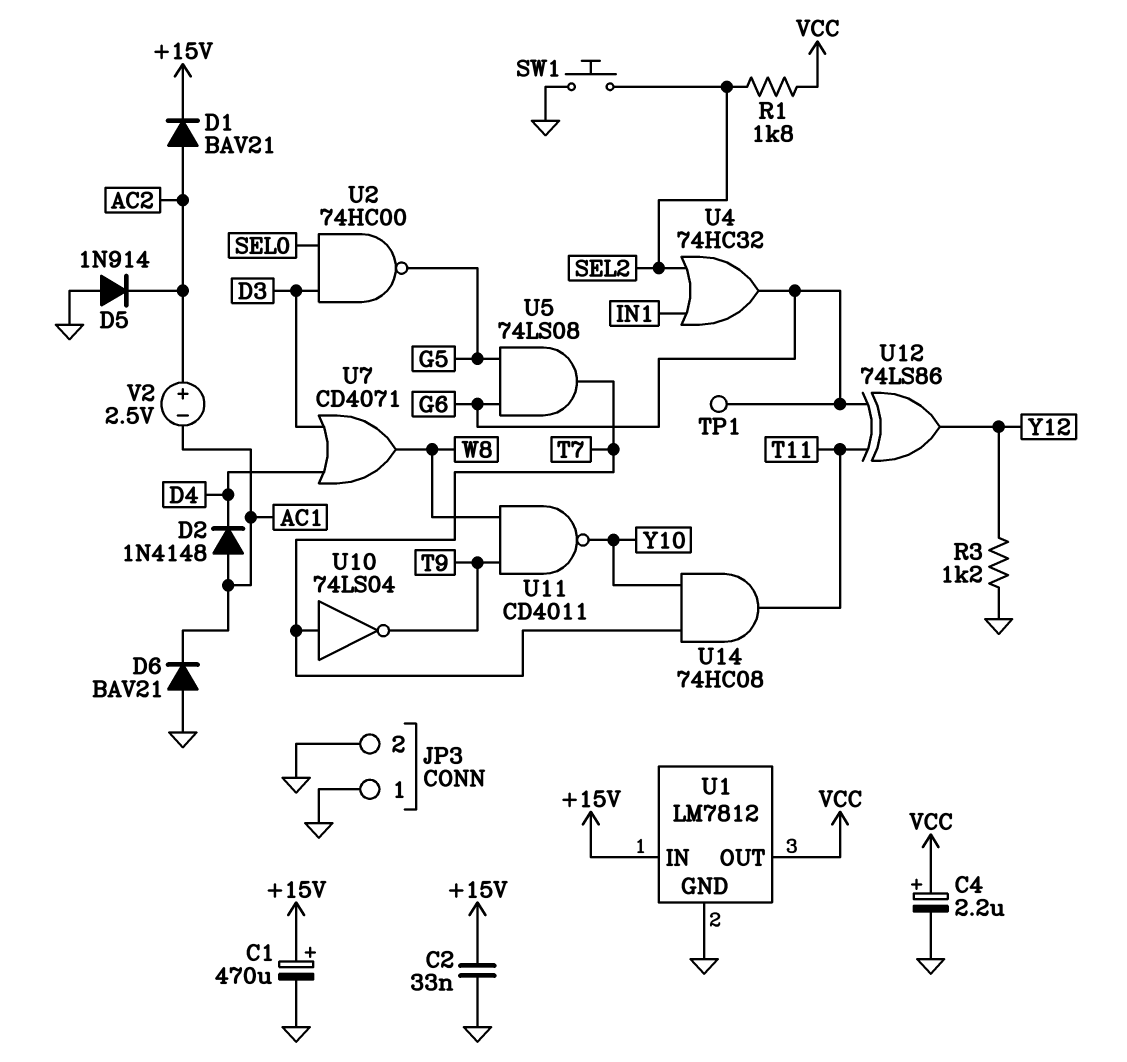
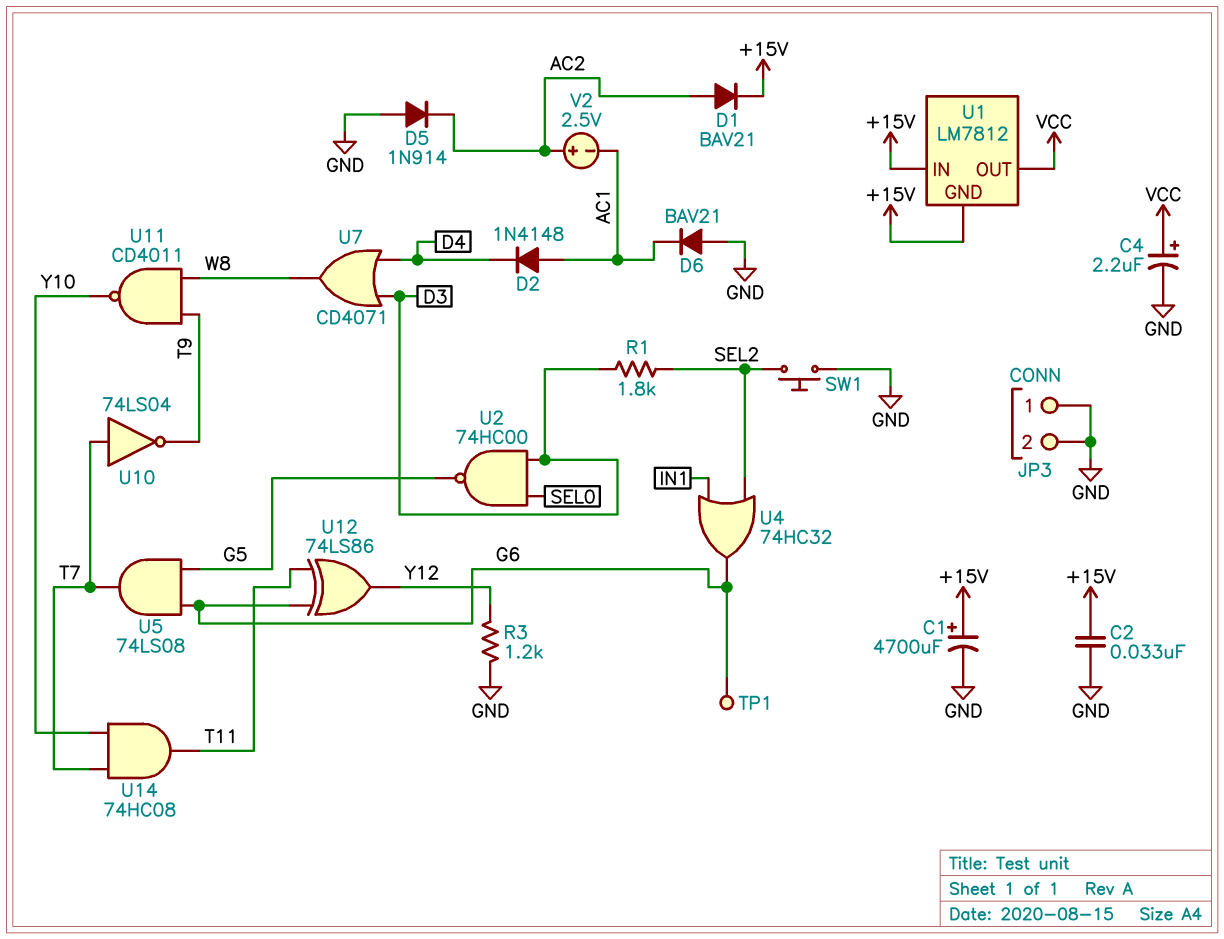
C1: 470uF (plus +15V, minus GND) -> 4700uF (plus +15V, minus GND)
R1: 1.8k (SEL2, VCC) -> 1.8k (D3, SEL2)
U1 pin GND: GND -> +15V

